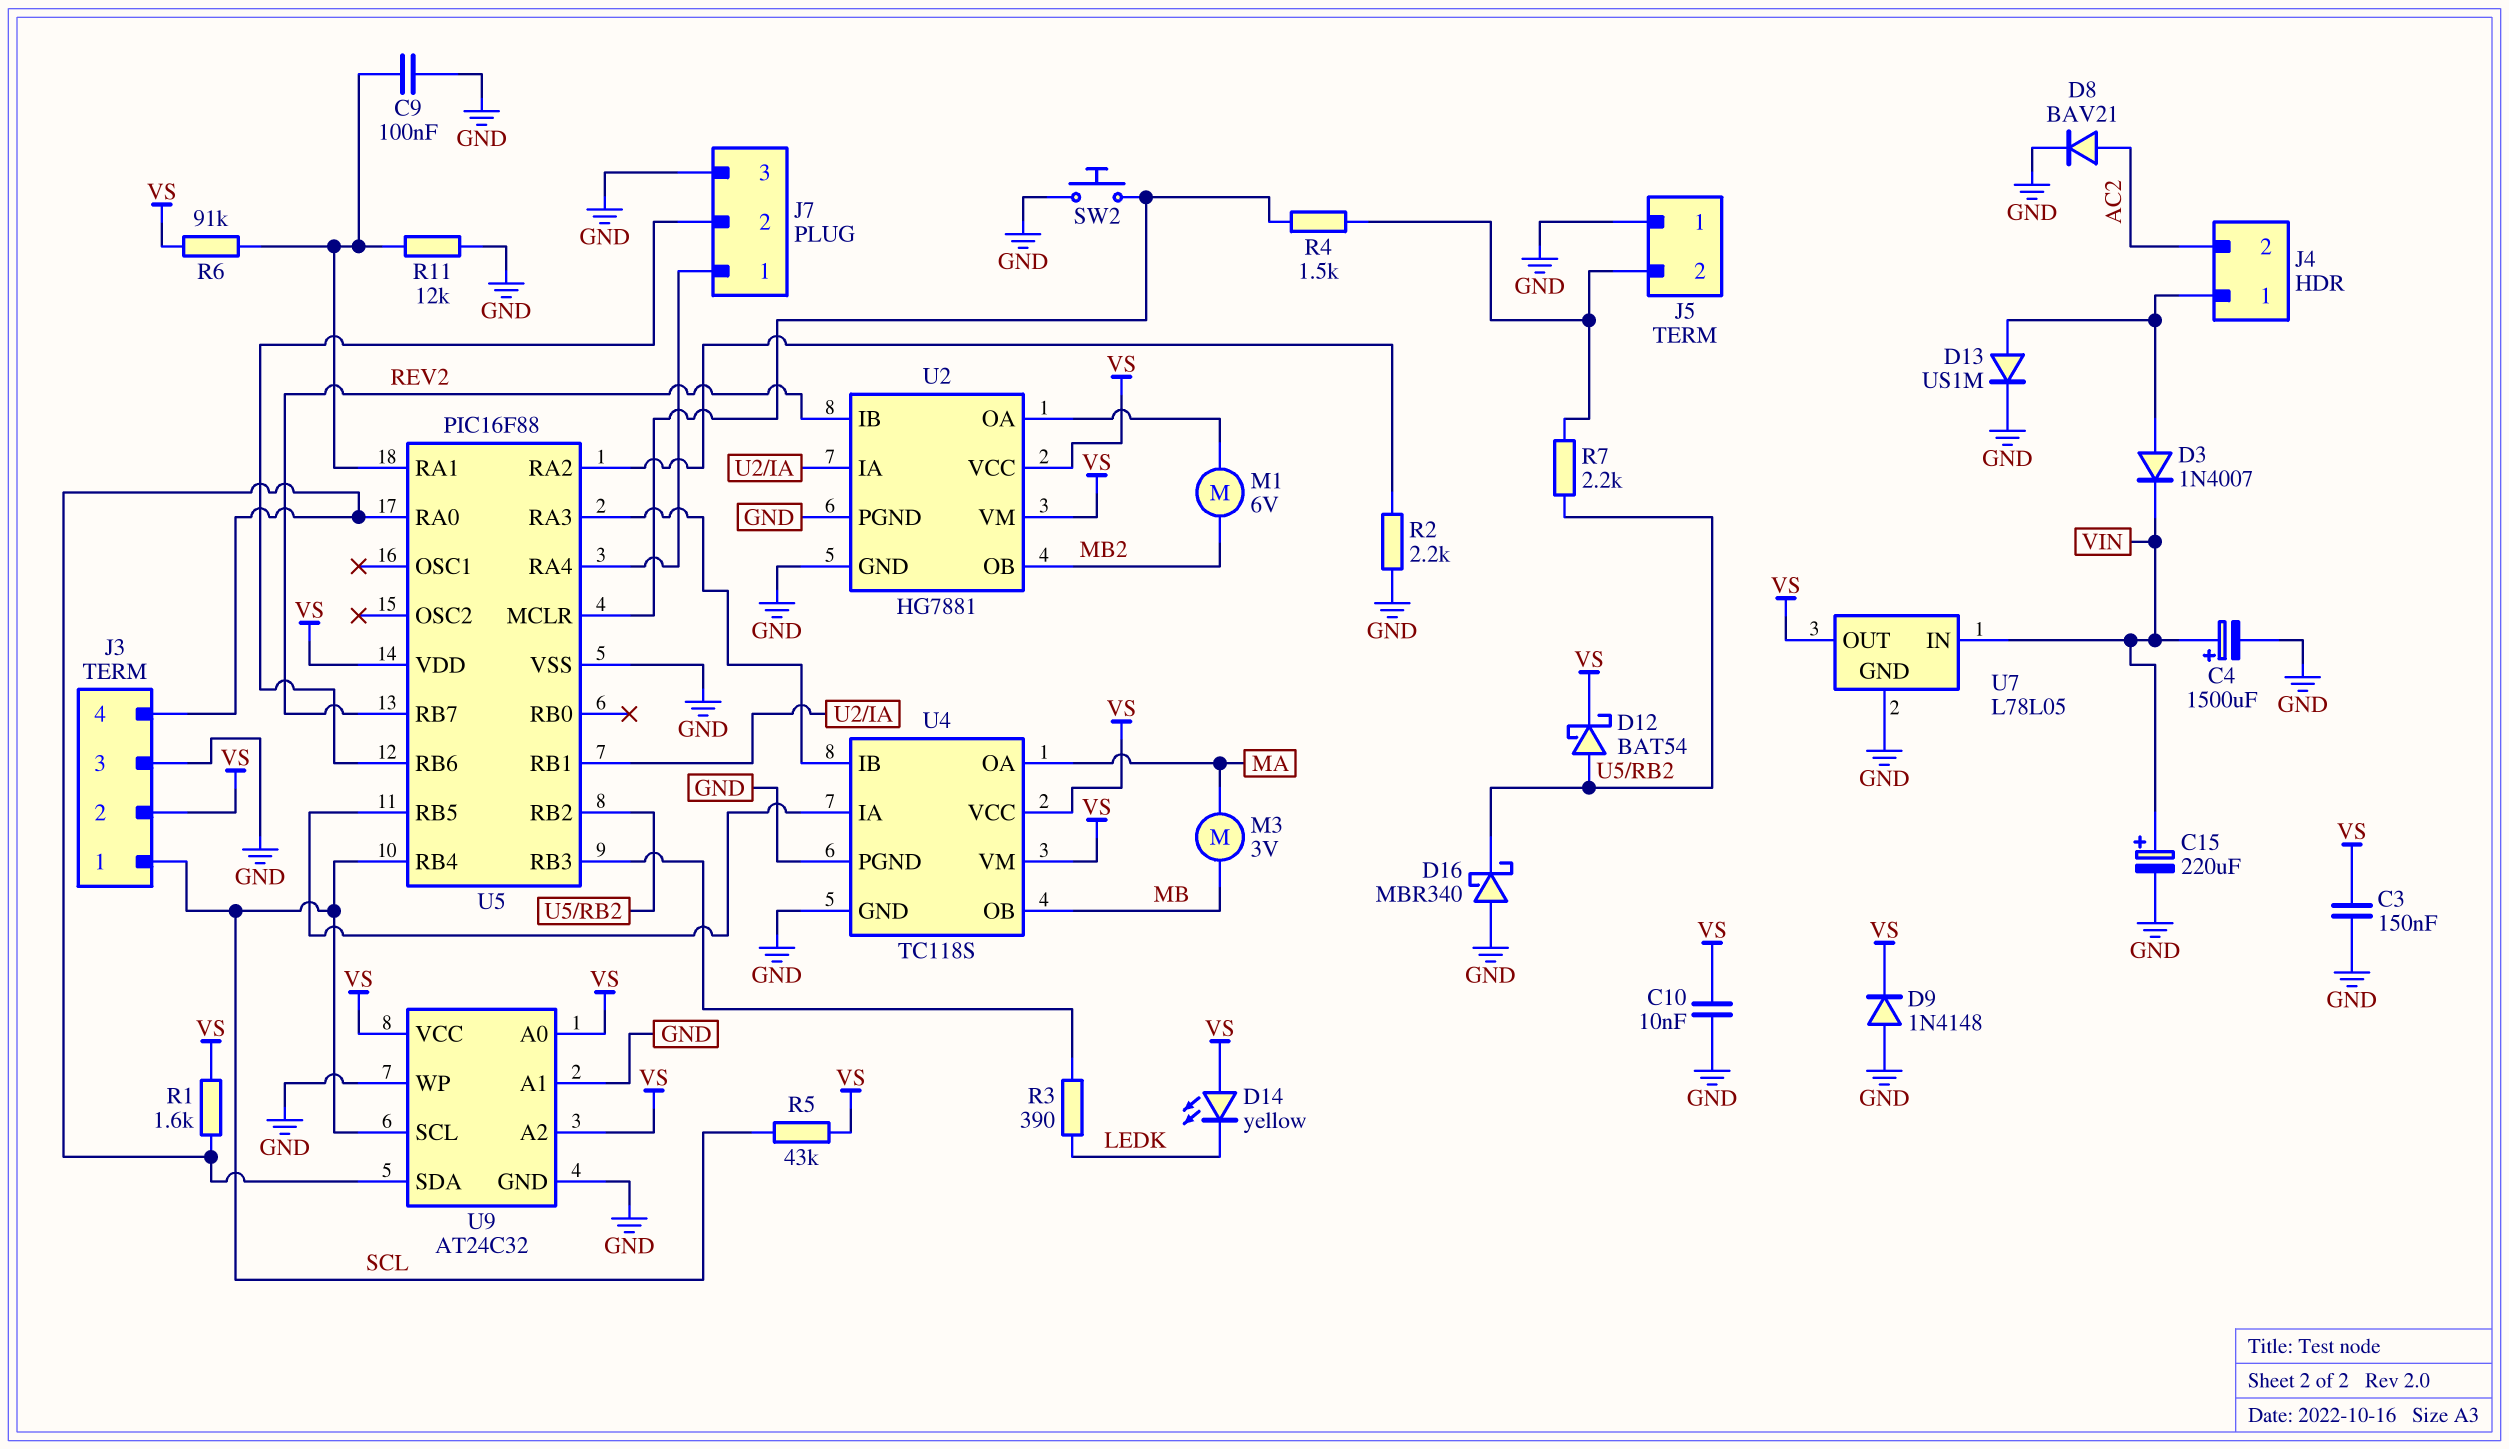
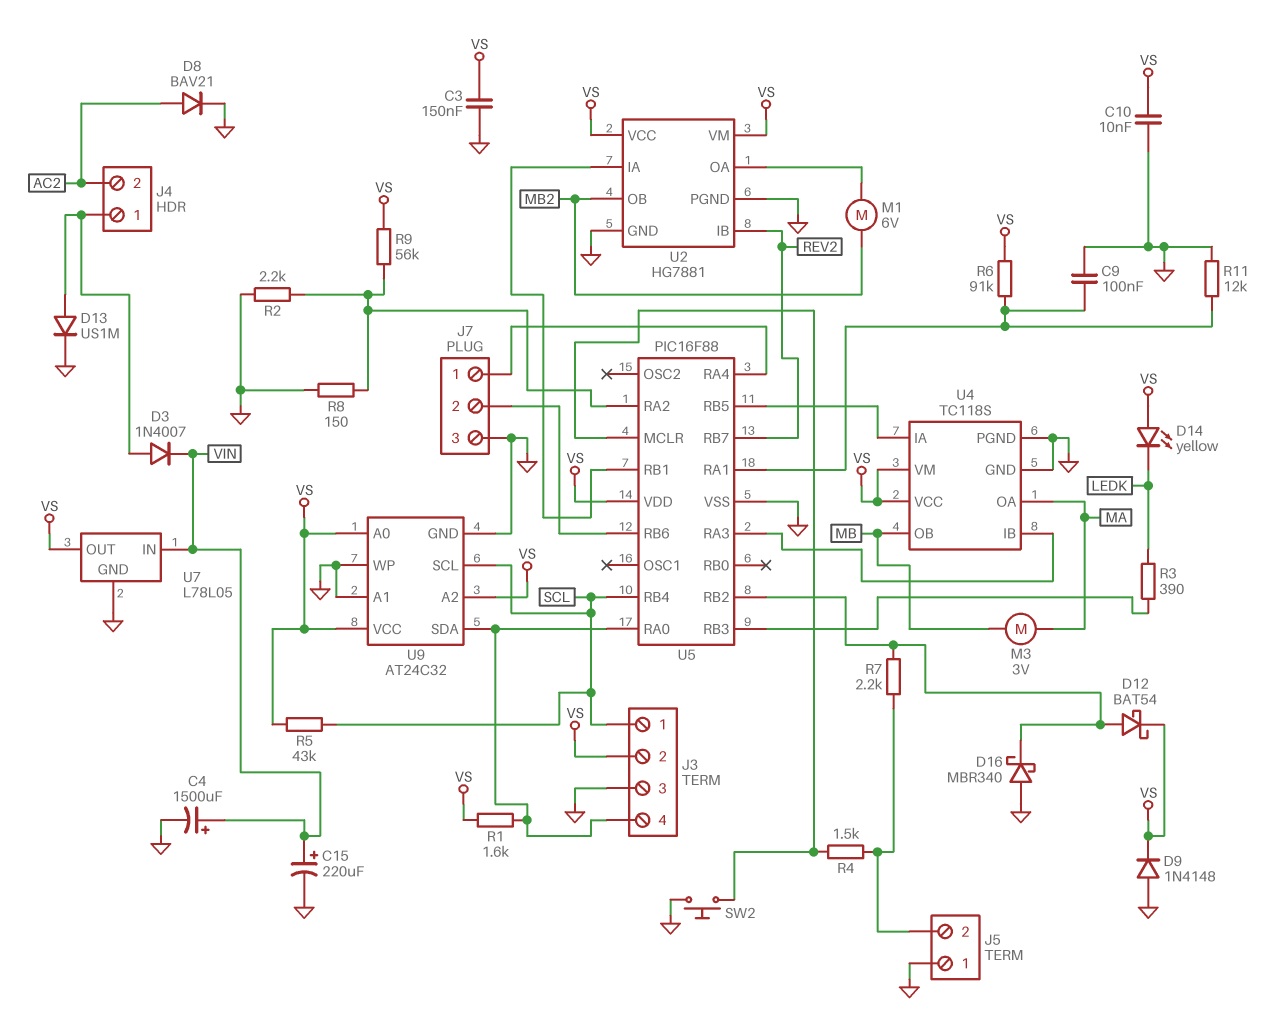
R8: none -> 150 (GND, U5/RA2)
R9: none -> 56k (U5/RA2, VS)

